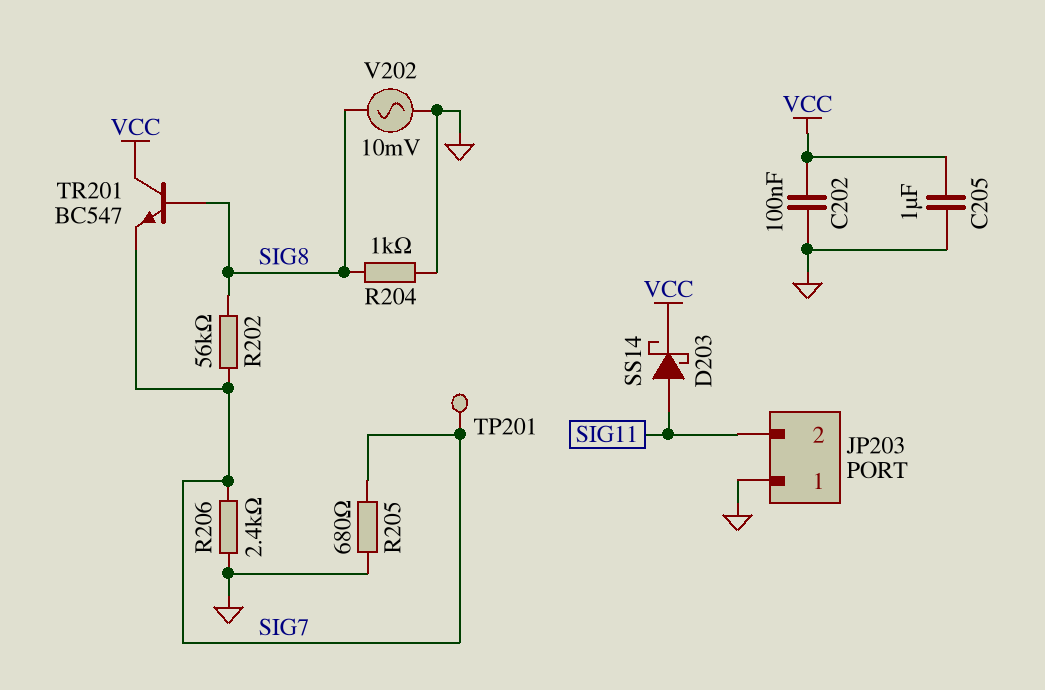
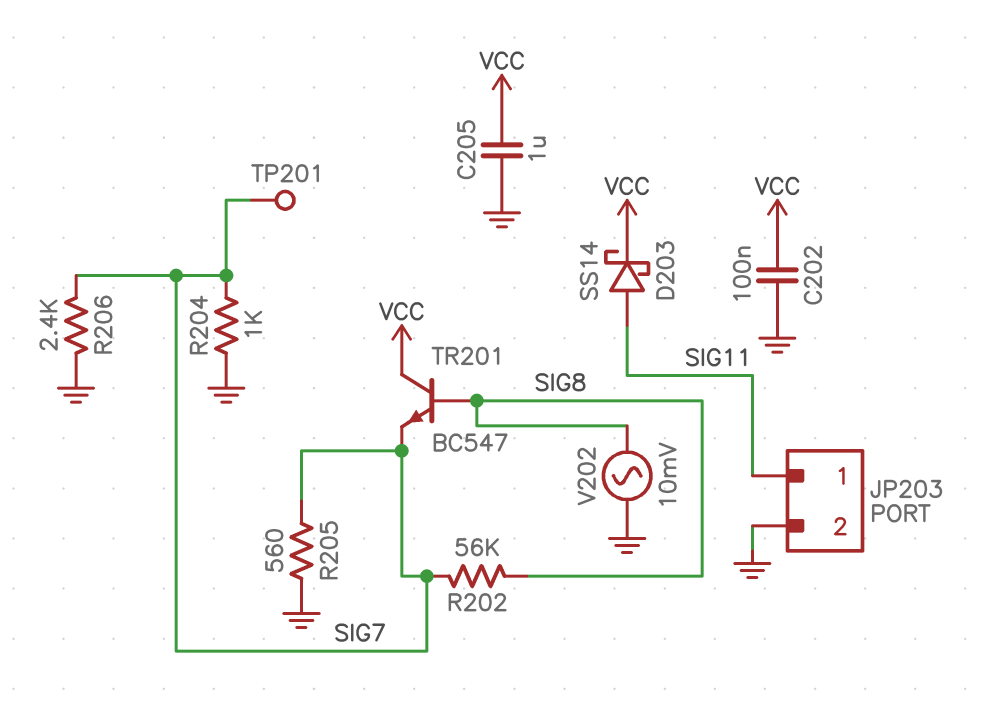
JP203 pin 1: GND -> SIG11
JP203 pin 2: SIG11 -> GND
R204: 1k (GND, SIG8) -> 1k (GND, SIG7)
R205: 680 (GND, SIG7) -> 560 (GND, SIG7)

